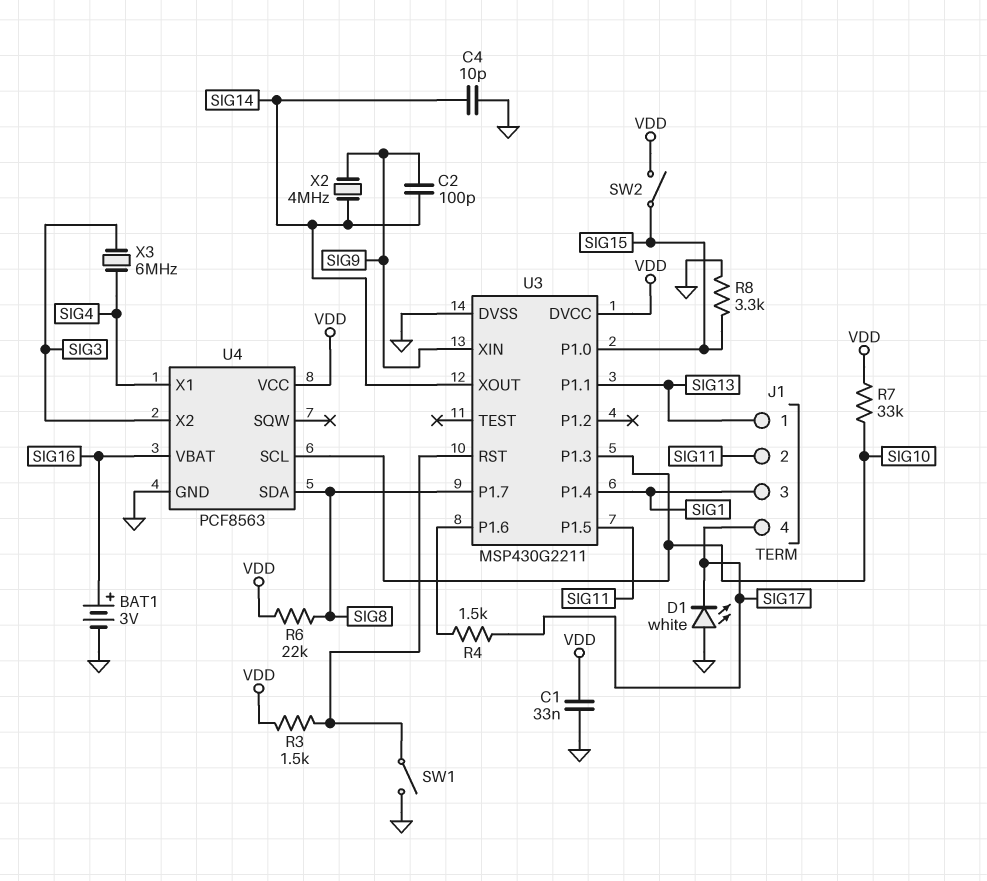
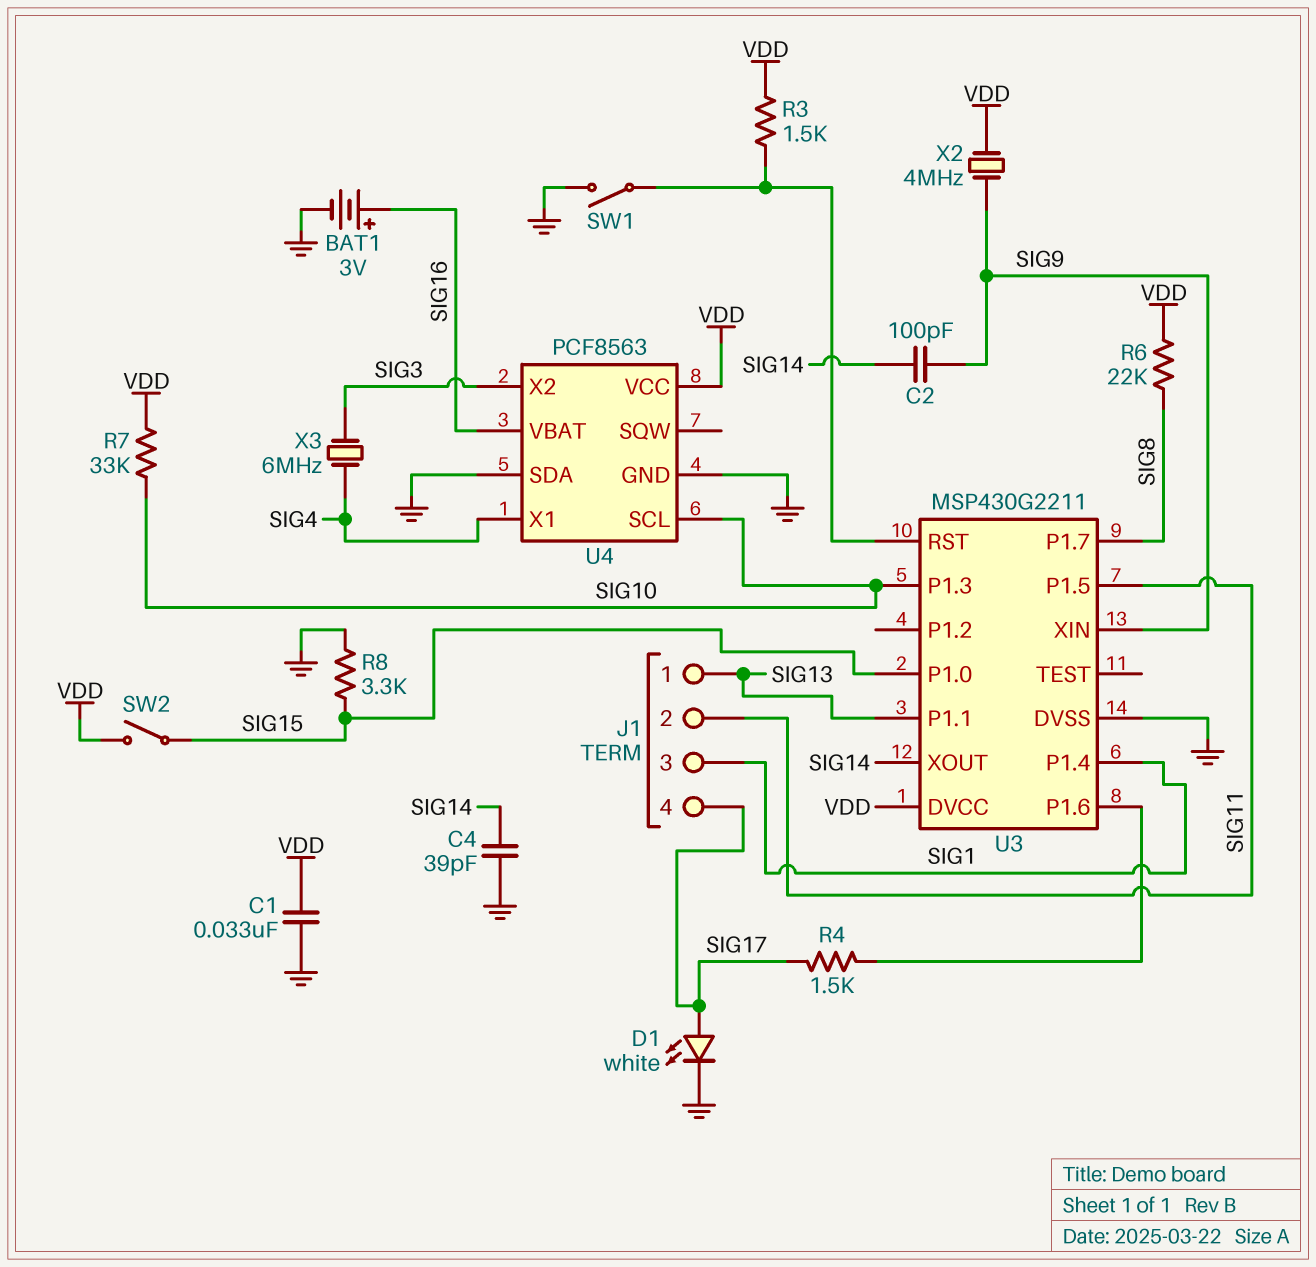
C4: 10pF (GND, SIG14) -> 39pF (GND, SIG14)
D1: LED white (A GND, K SIG17) -> LED white (A SIG17, K GND)
U4 pin SDA: SIG8 -> GND
X2: 4MHz (SIG9, SIG14) -> 4MHz (SIG9, VDD)

